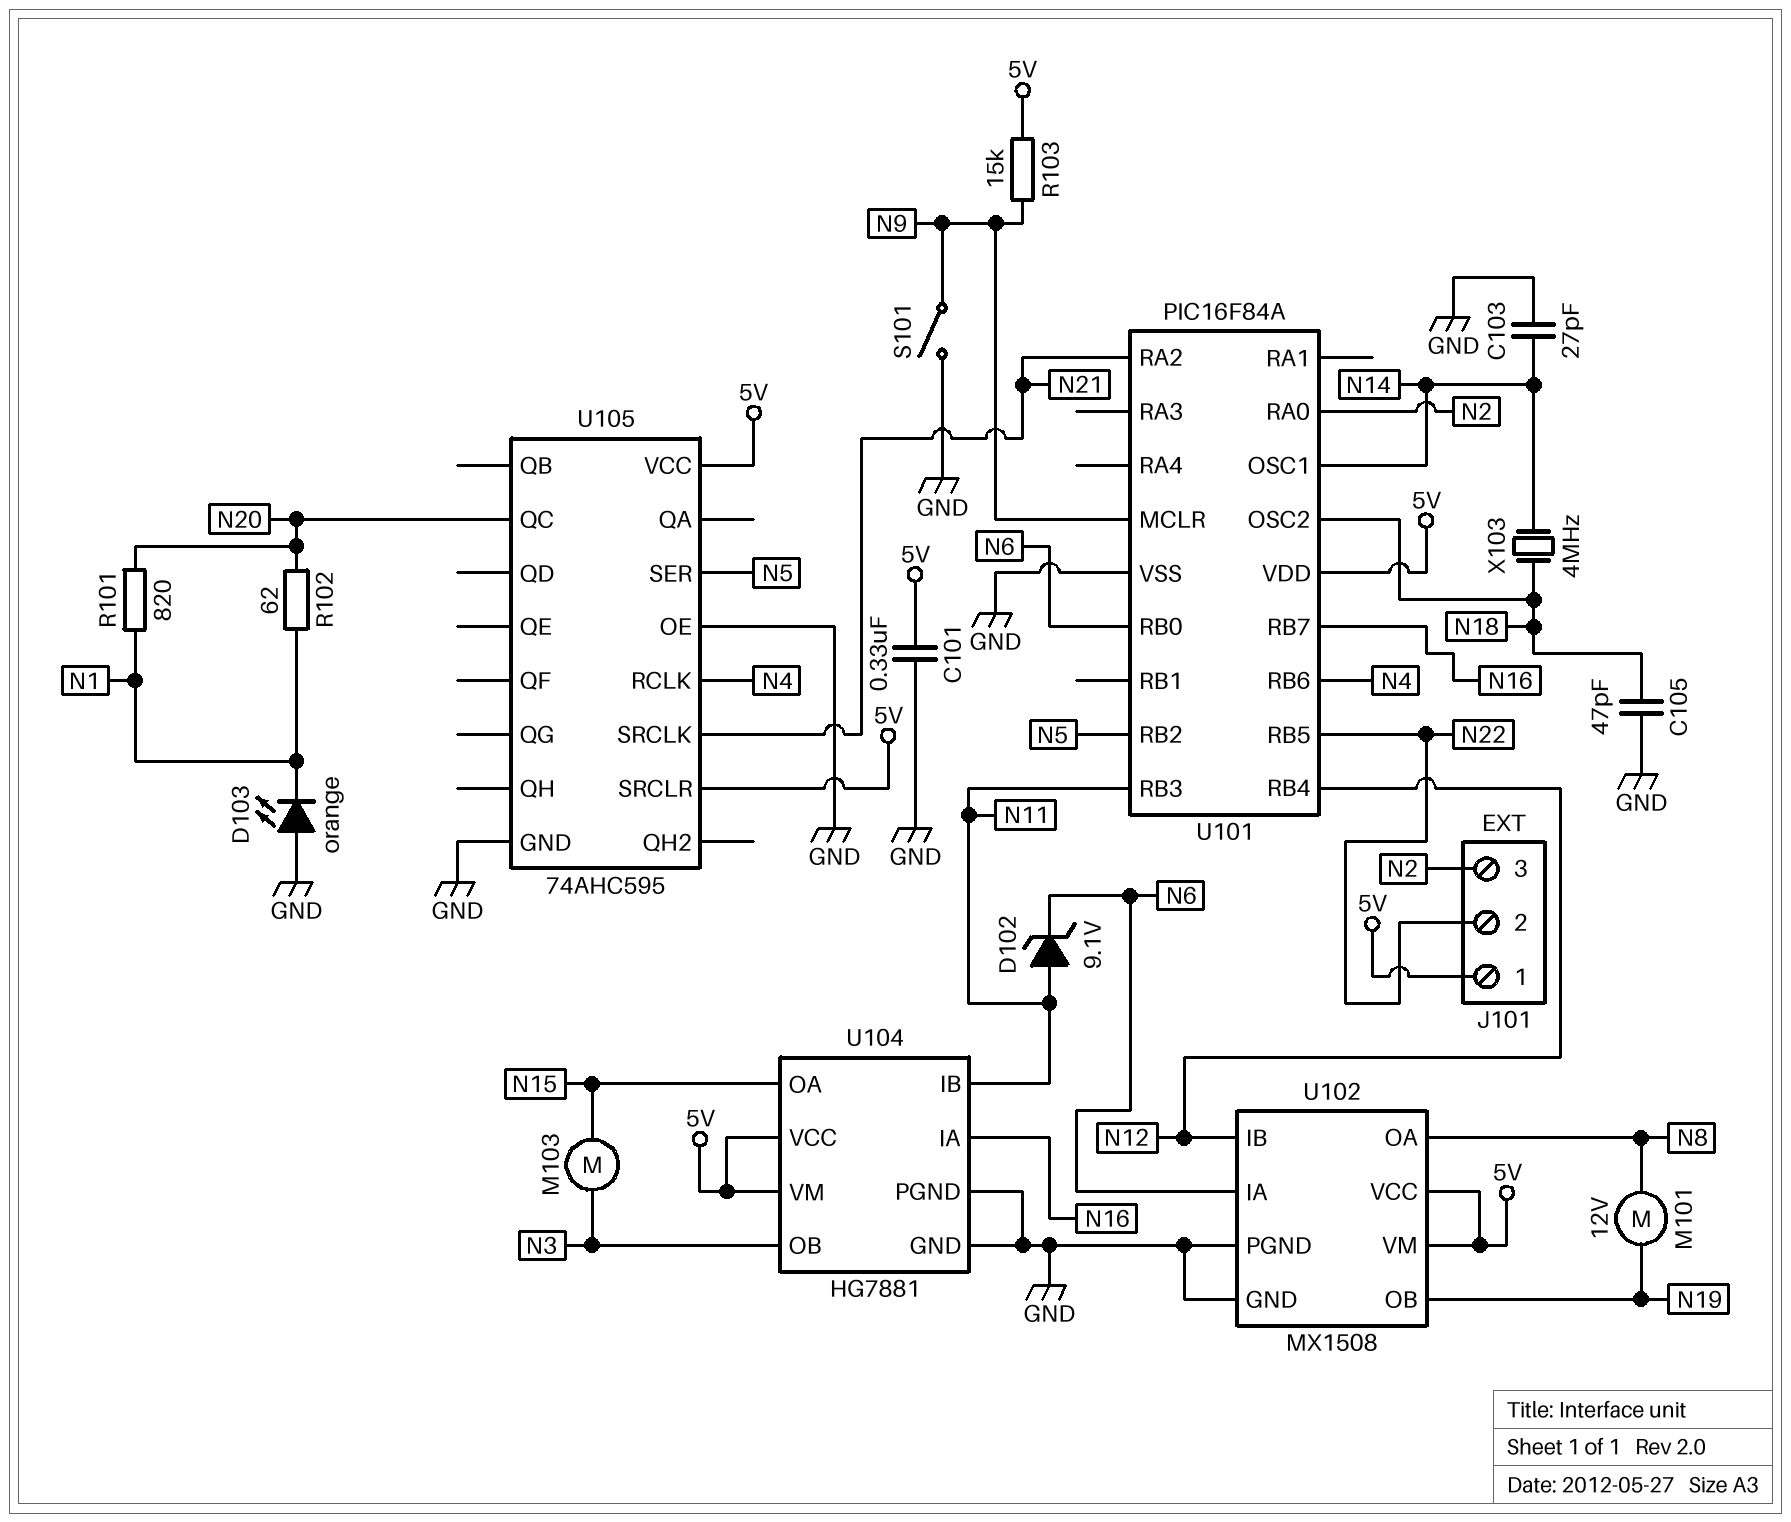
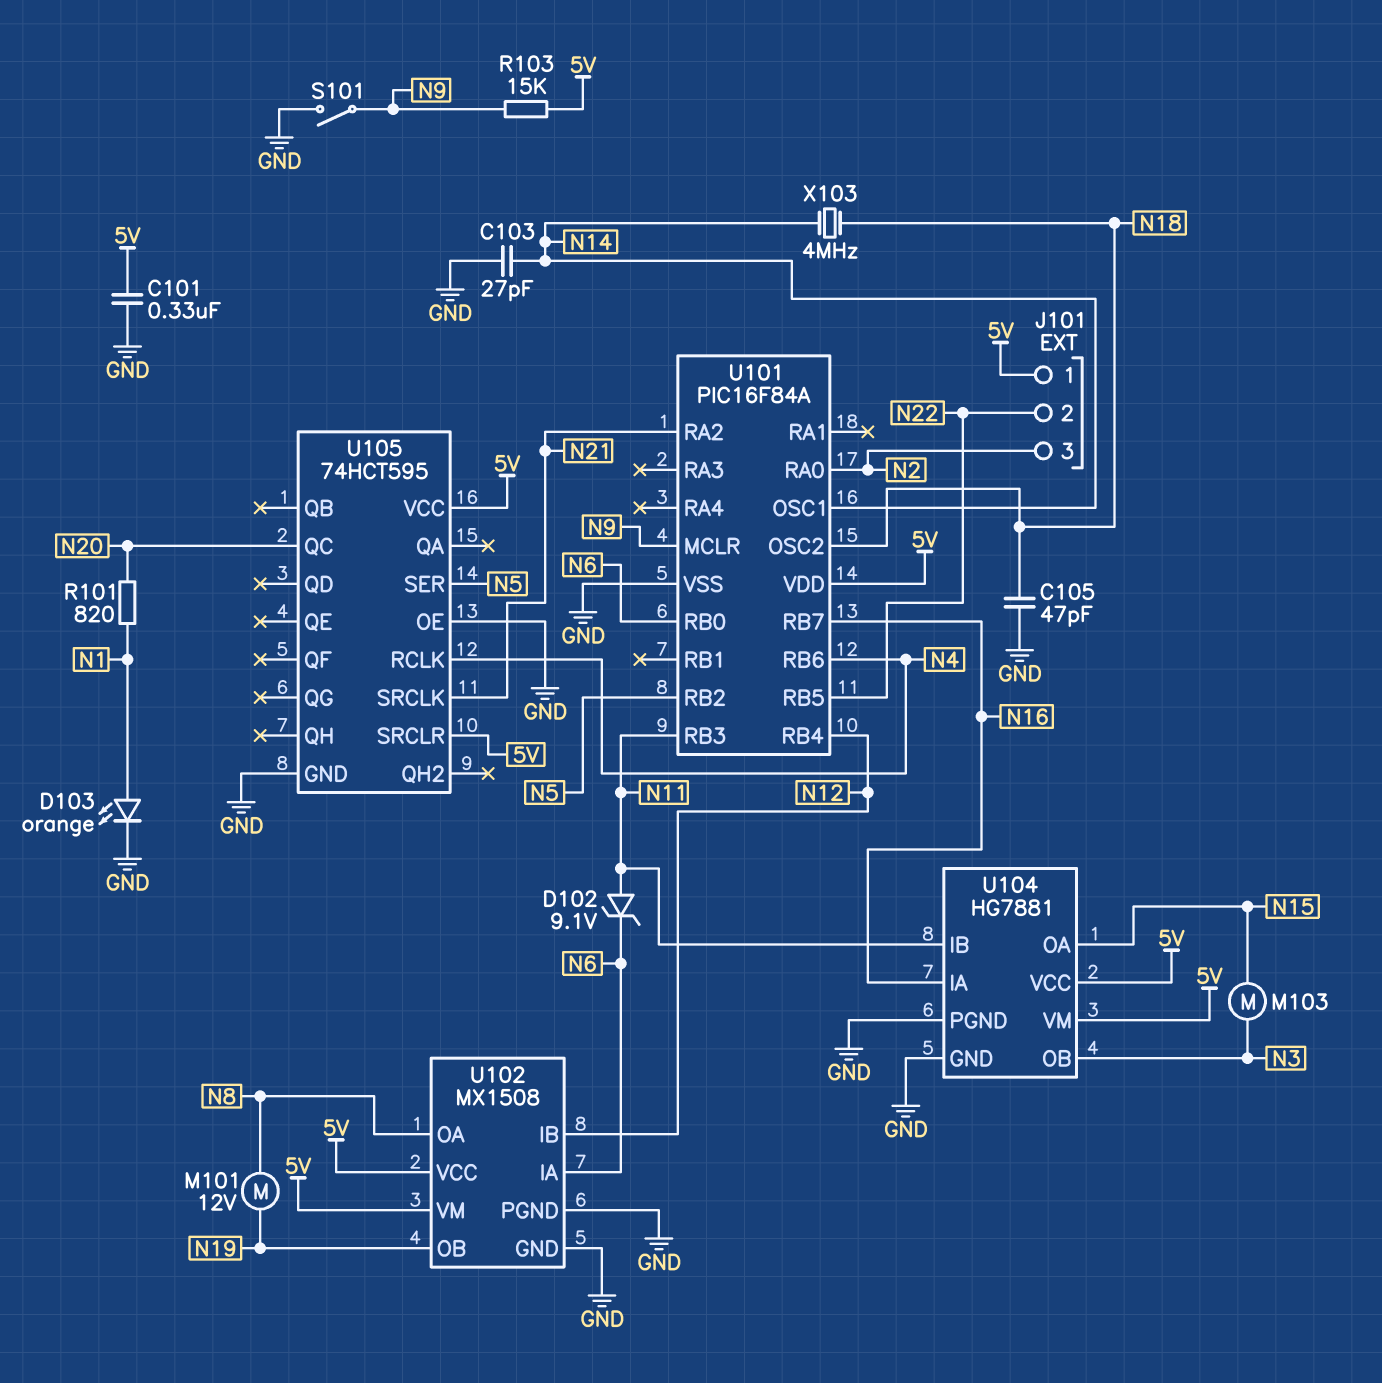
D103: LED orange (A GND, K N1) -> LED orange (A N1, K GND)
R102: 62 (N1, N20) -> none
U105: 74AHC595 -> 74HCT595

